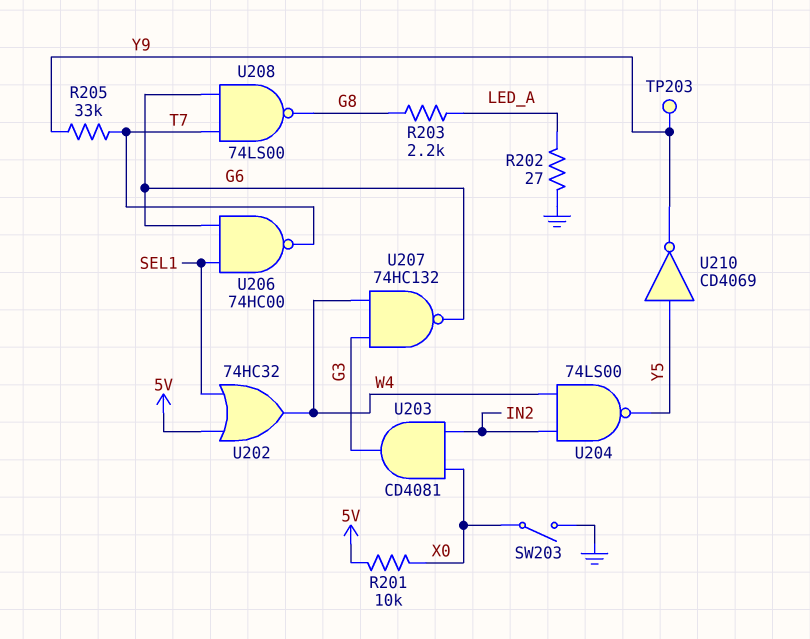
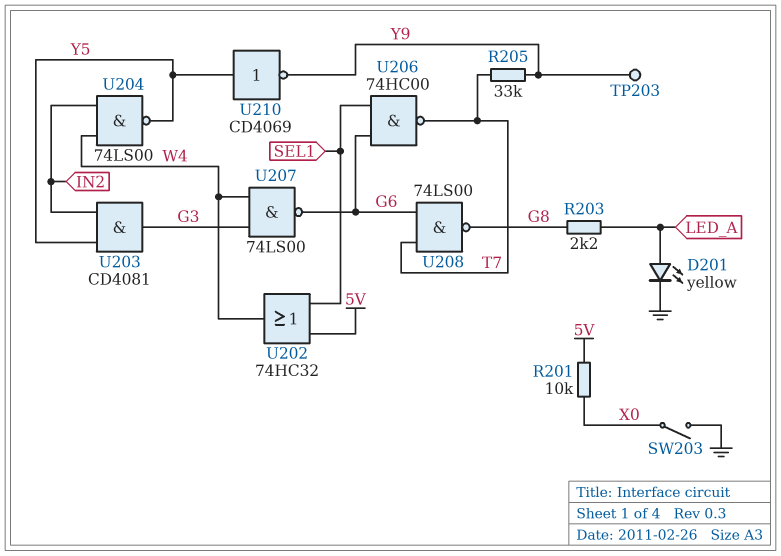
D201: none -> LED yellow (A LED_A, K GND)
R202: 27 (GND, LED_A) -> none
U203: AND CD4081 (in IN2, in X0, out G3) -> AND CD4081 (in IN2, in Y5, out G3)
U207: NAND 74HC132 (in G3, in W4, out G6) -> NAND 74LS00 (in G3, in W4, out G6)

